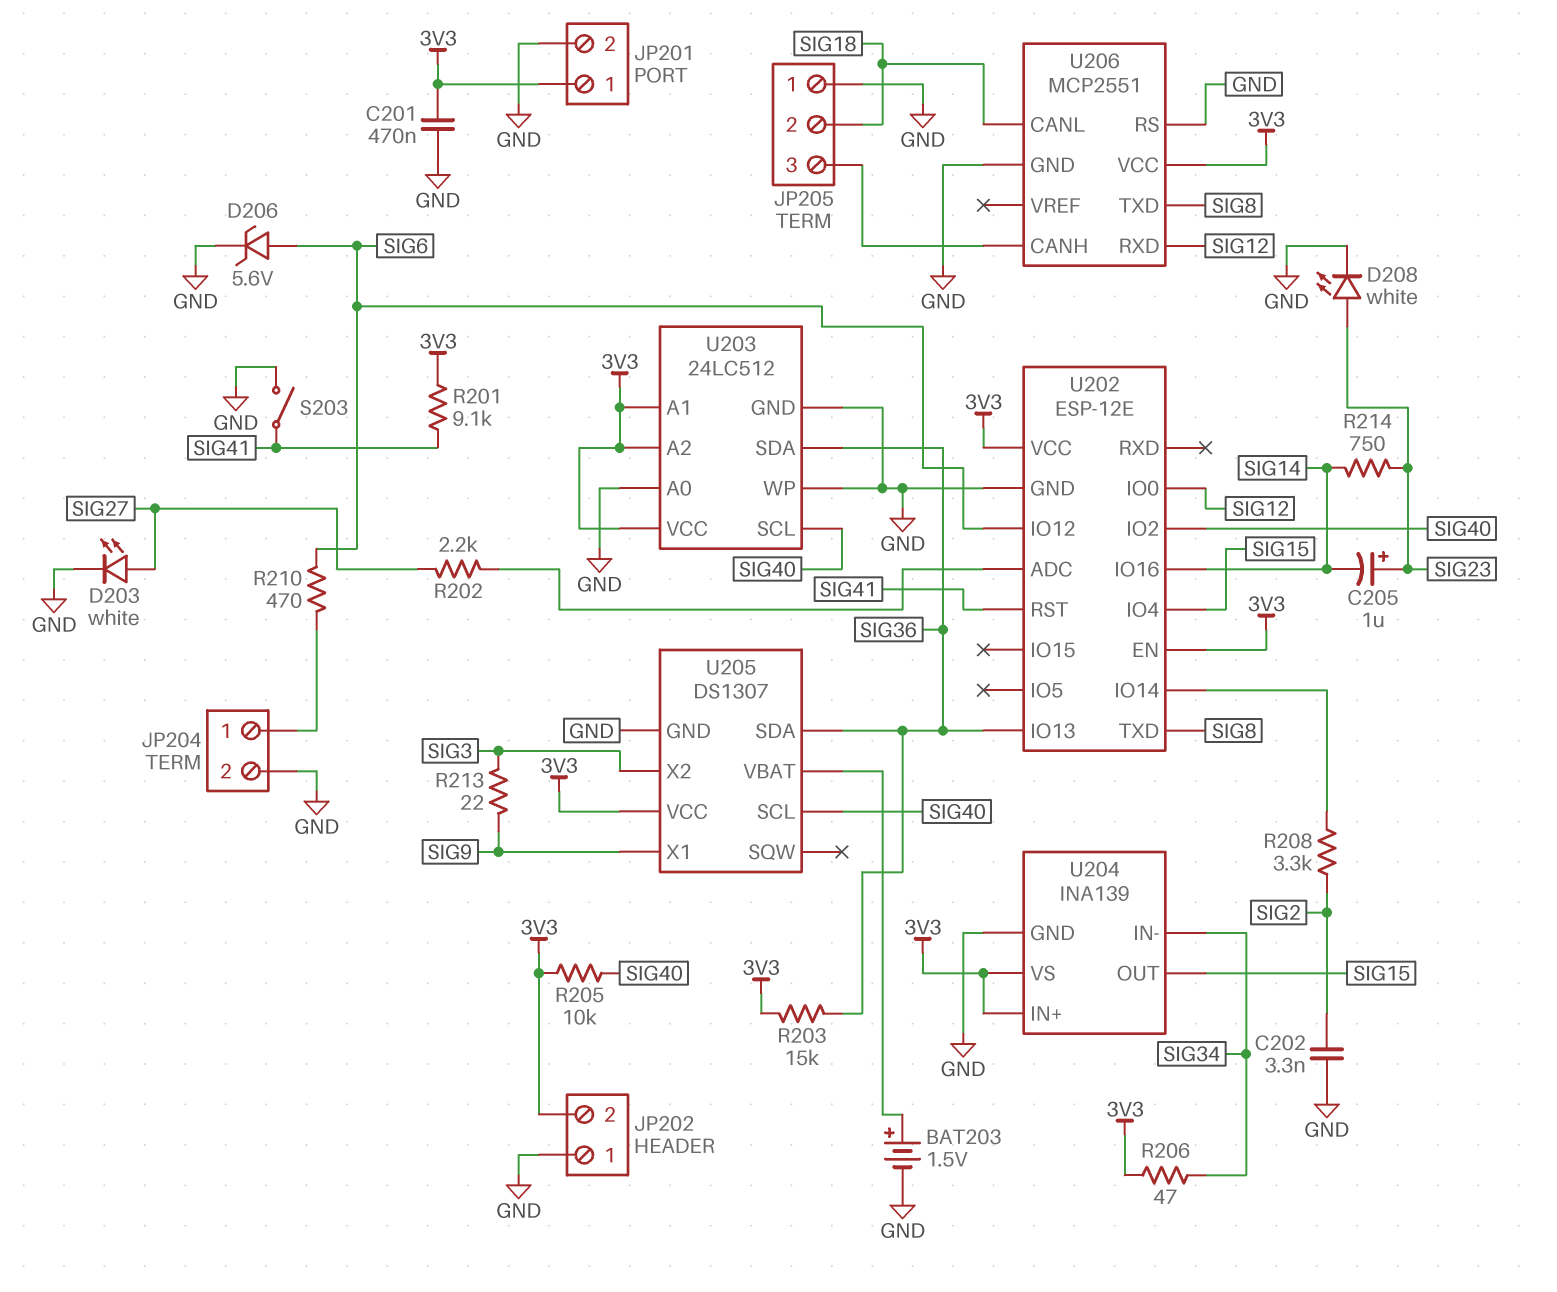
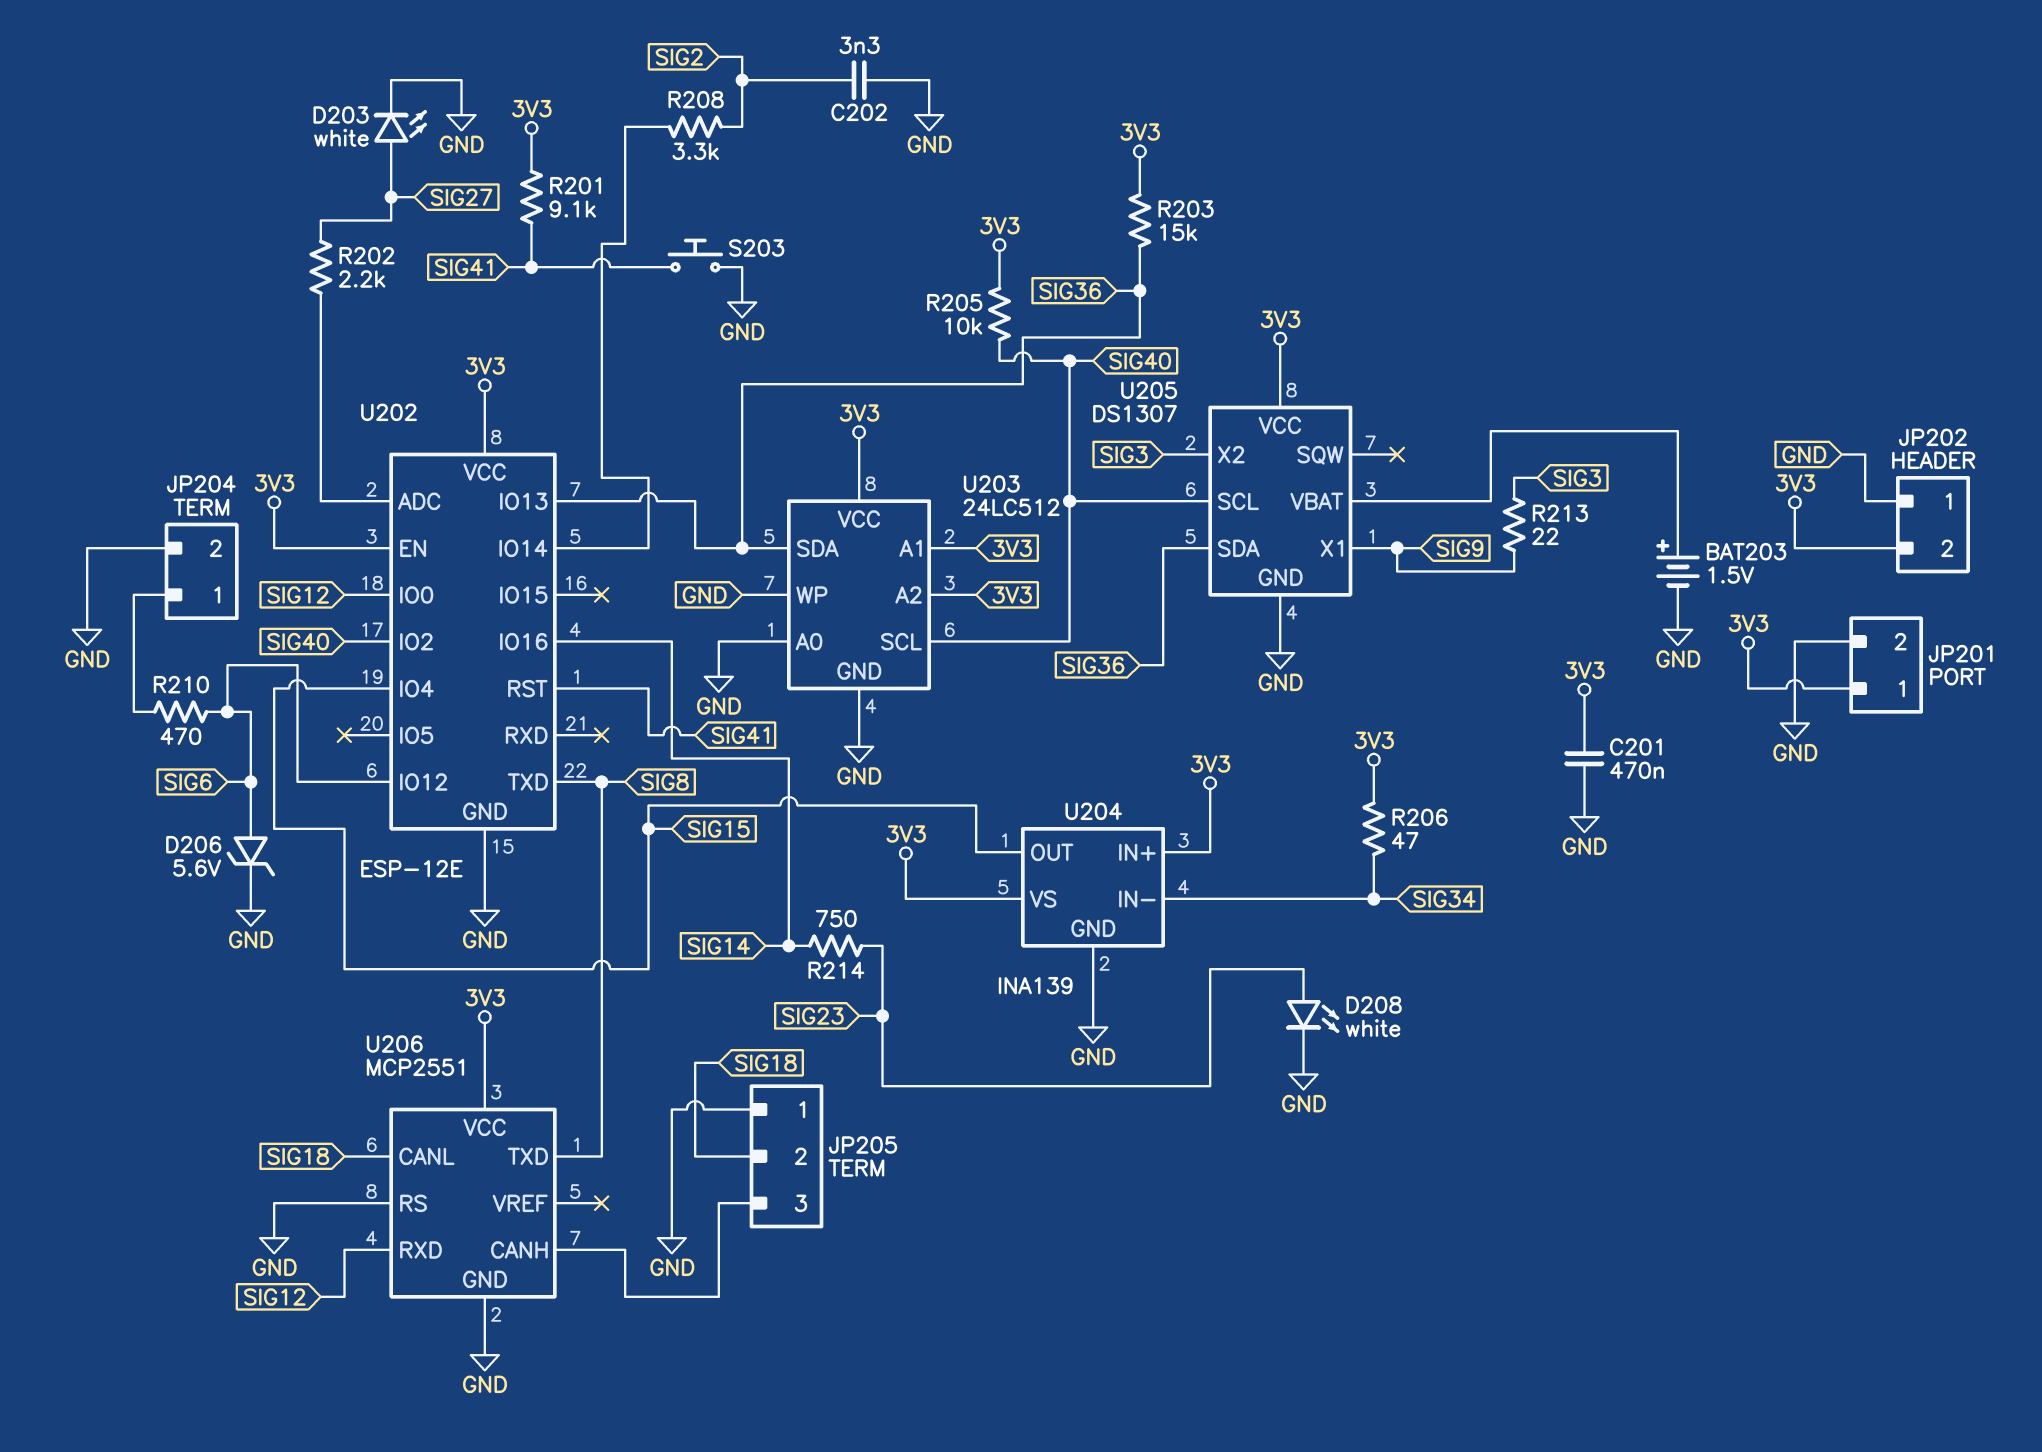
C205: 1uF (plus SIG23, minus SIG14) -> none
S203: switch (GND, SIG41) -> button (GND, SIG41)

